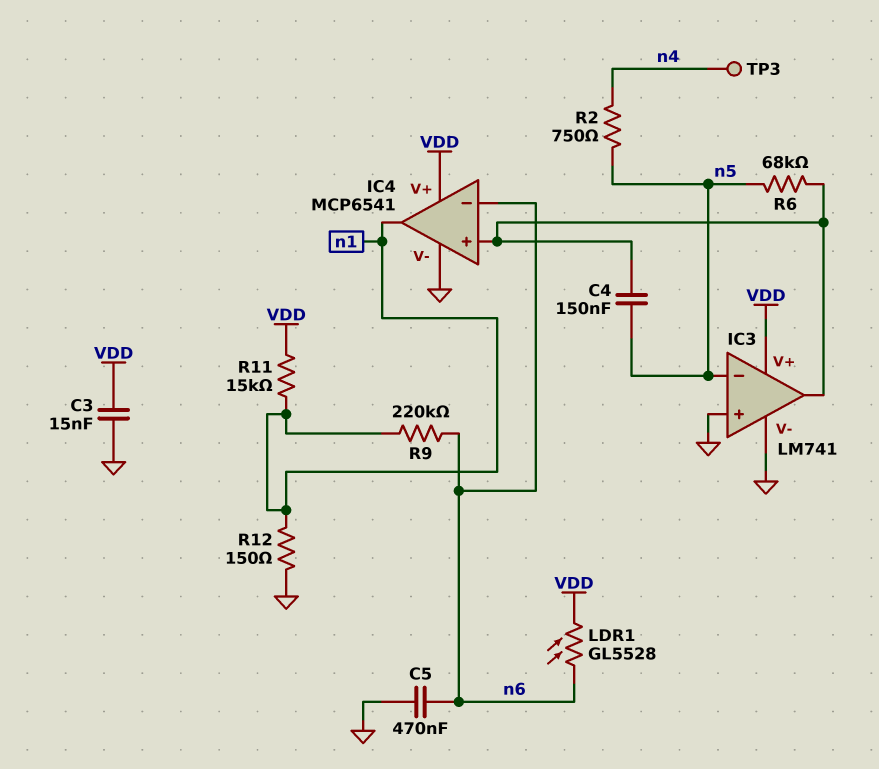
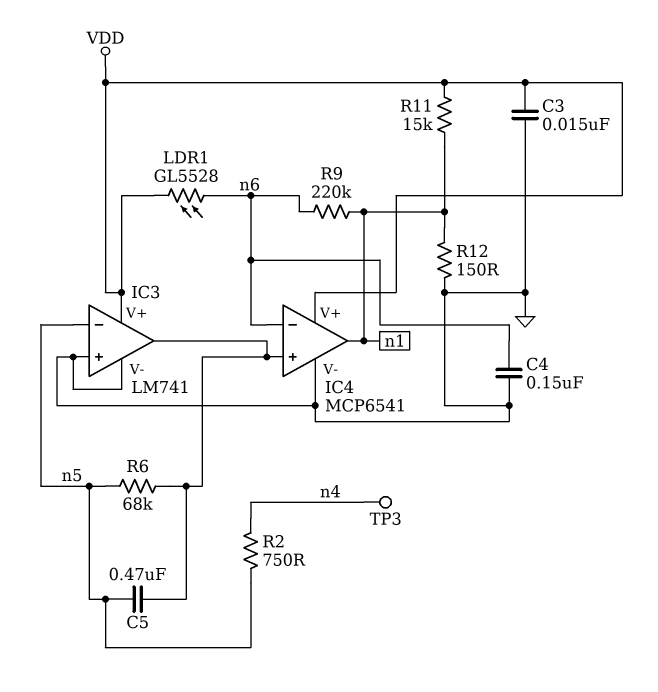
C4: 150nF (IC3/out, n5) -> 150nF (GND, n6)
C5: 470nF (GND, n6) -> 470nF (IC3/out, n5)

